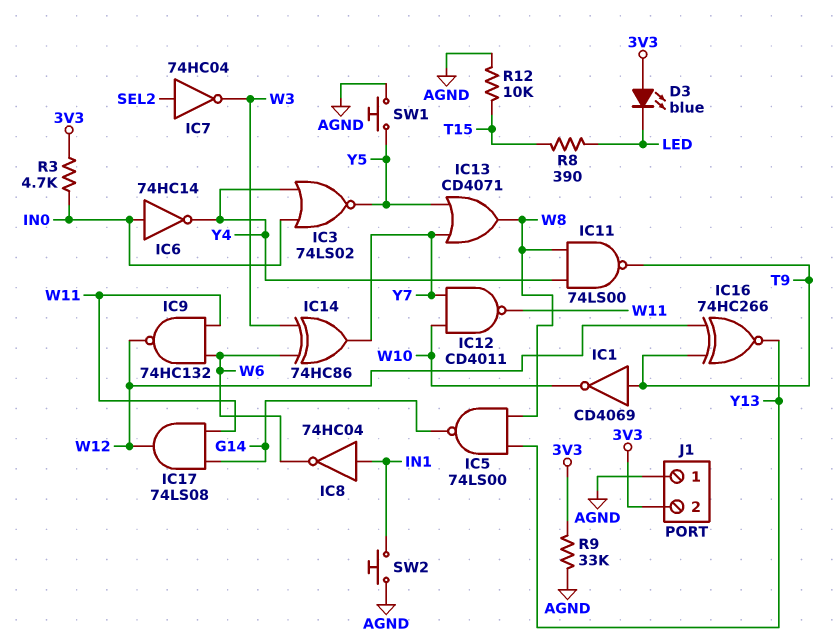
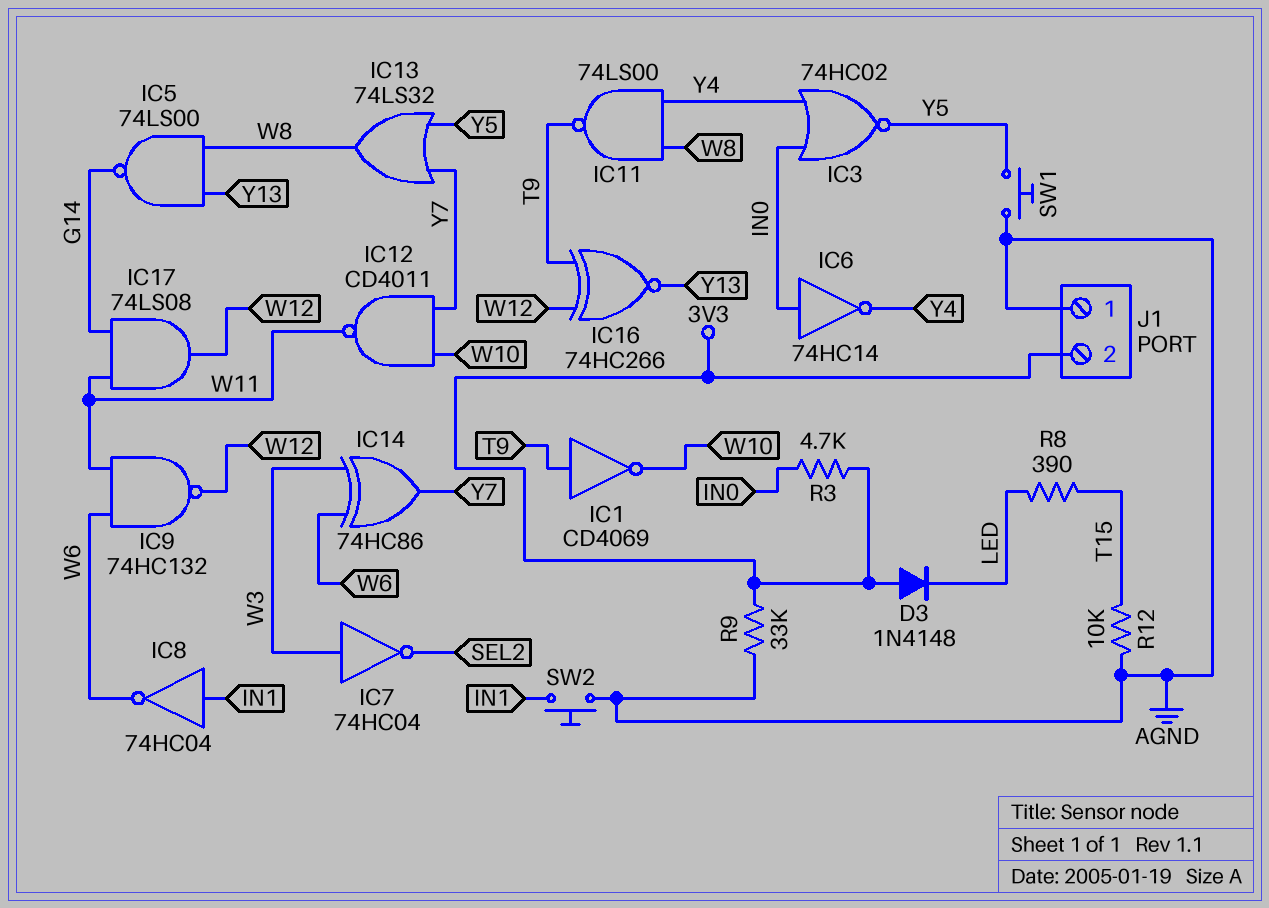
D3: LED blue (A 3V3, K LED) -> diode 1N4148 (A 3V3, K LED)
IC3: NOR 74LS02 (in IN0, in Y4, out Y5) -> NOR 74HC02 (in IN0, in Y4, out Y5)
IC7: NOT 74HC04 (in SEL2, out W3) -> NOT 74HC04 (in W3, out SEL2)
IC13: OR CD4071 (in Y5, in Y7, out W8) -> OR 74LS32 (in Y5, in Y7, out W8)

